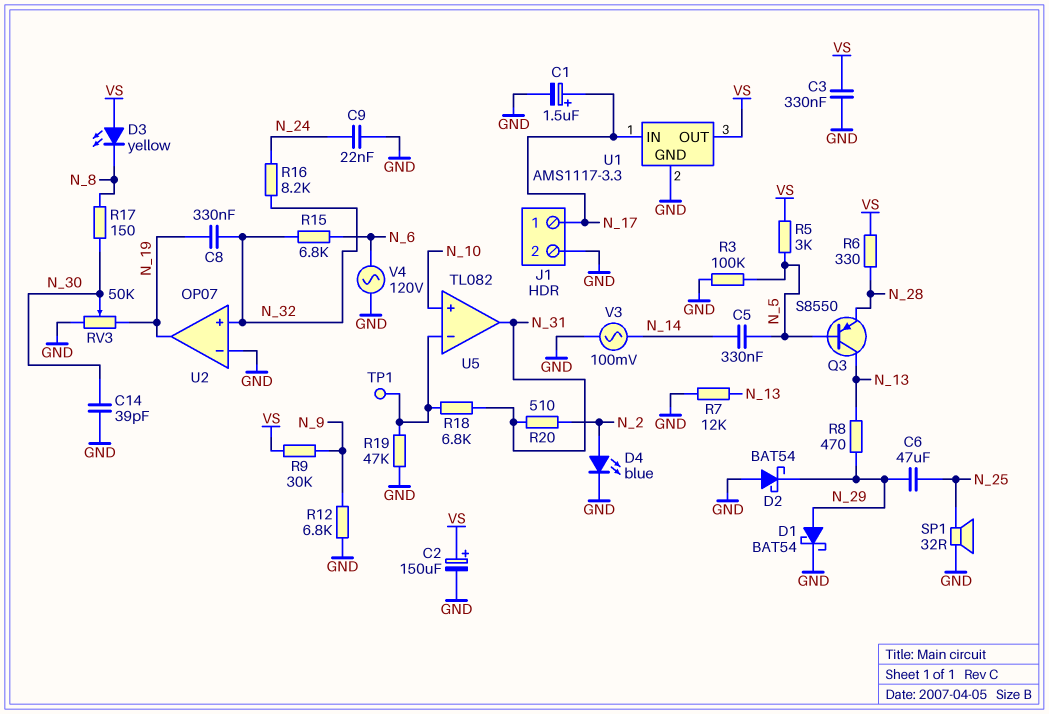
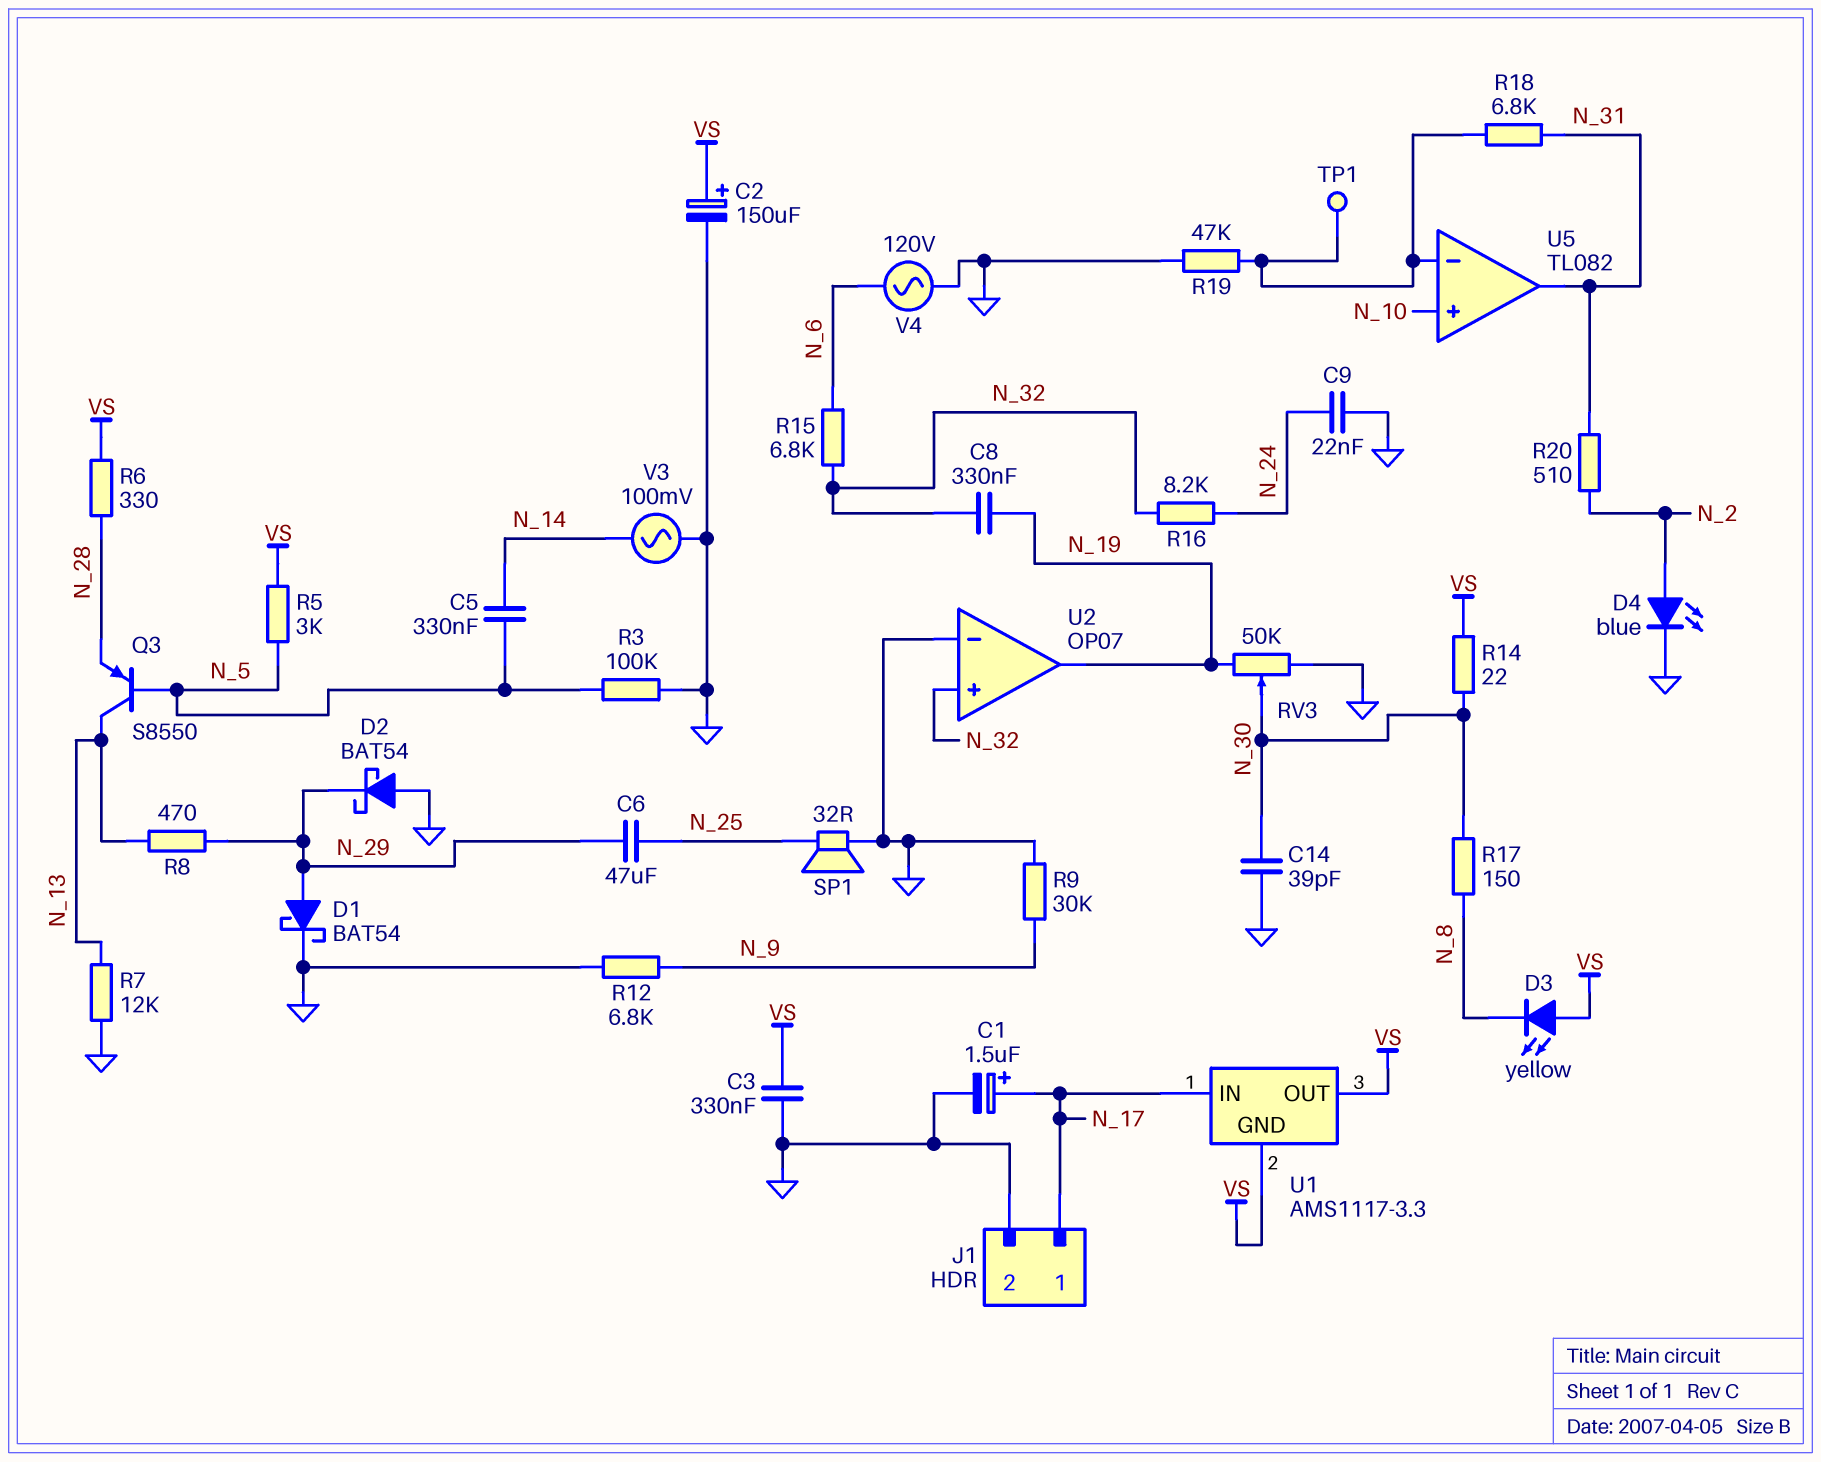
R9: 30k (N_9, VS) -> 30k (GND, N_9)
R14: none -> 22 (N_30, VS)
U1 pin GND: GND -> VS

